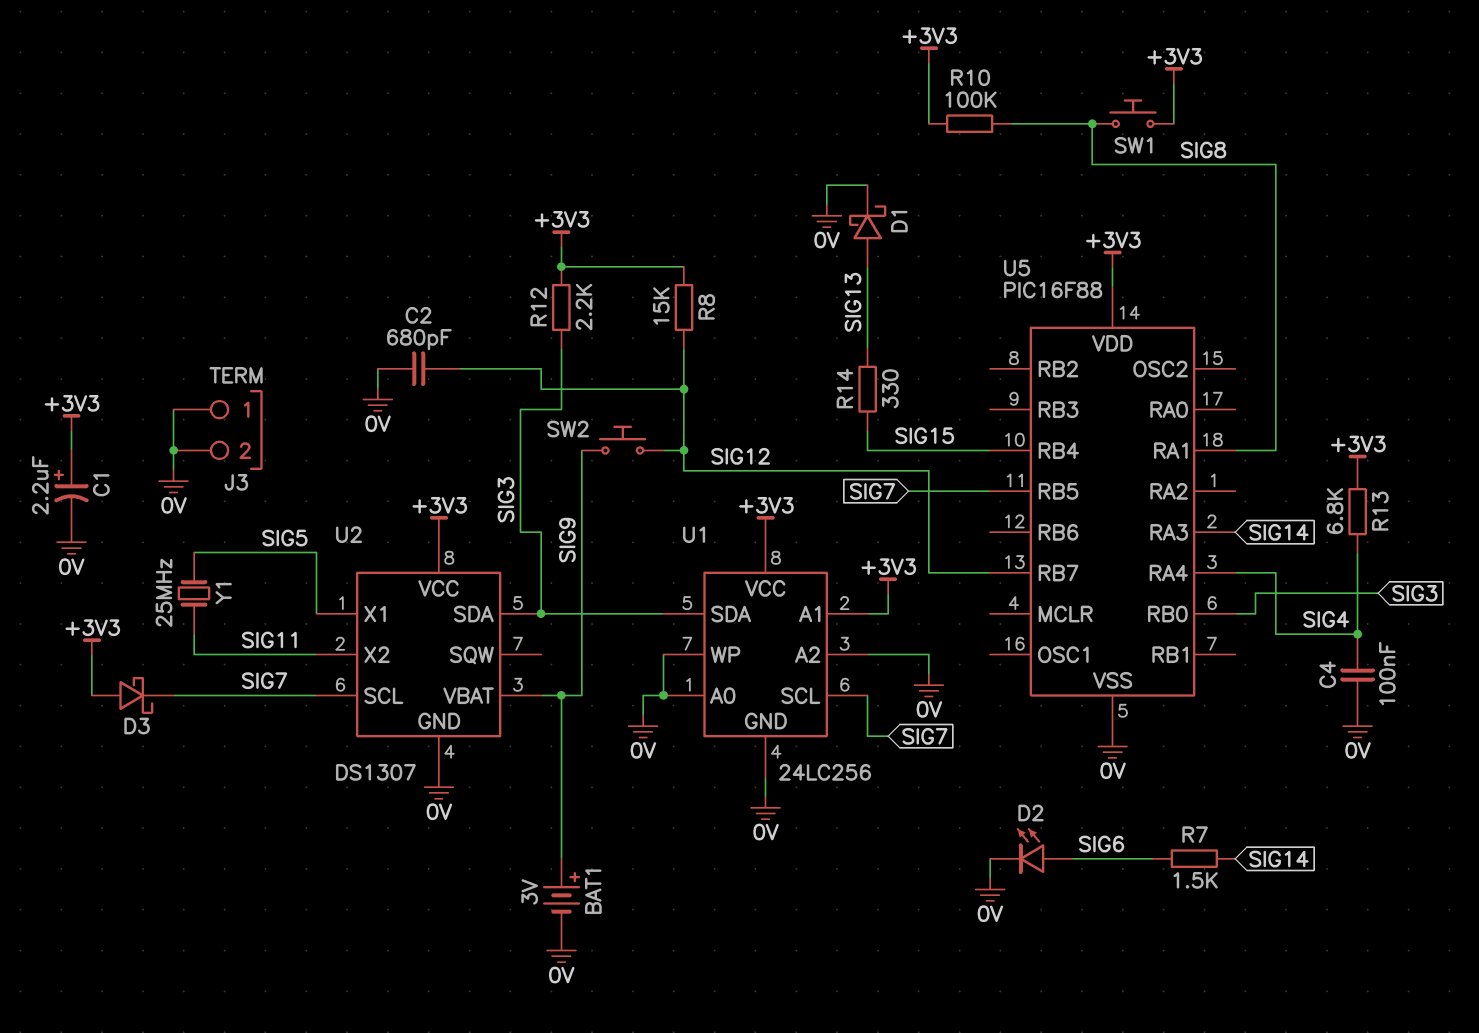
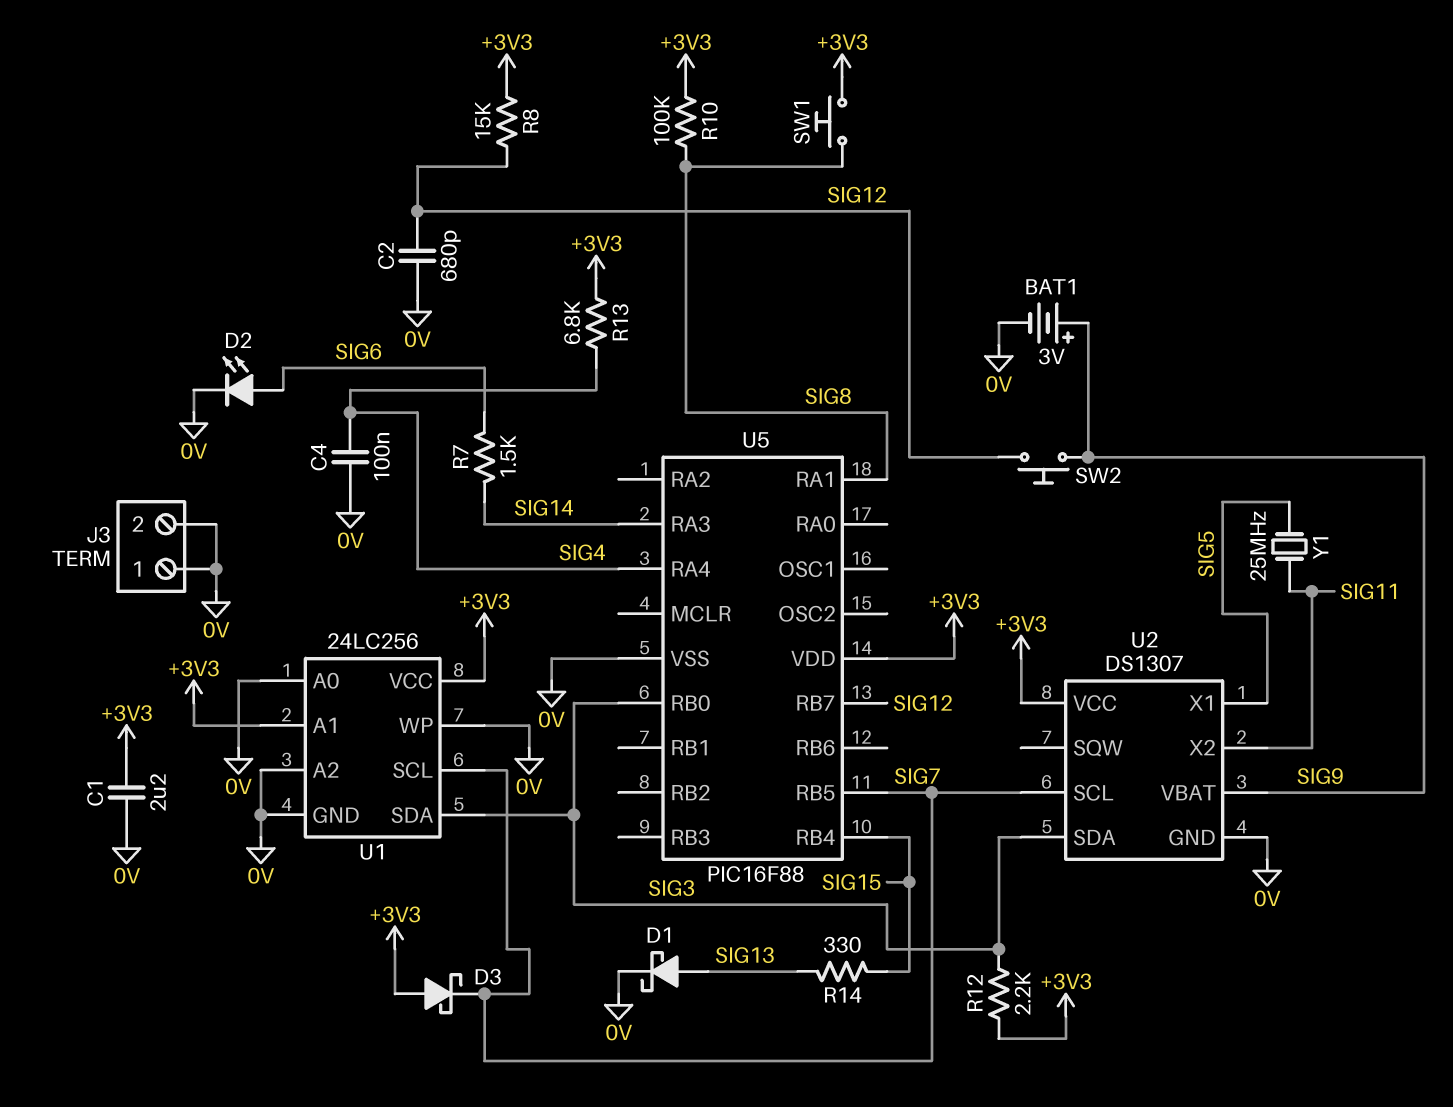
C1: 2.2uF (plus +3V3, minus 0V) -> 2.2uF (+3V3, 0V)

